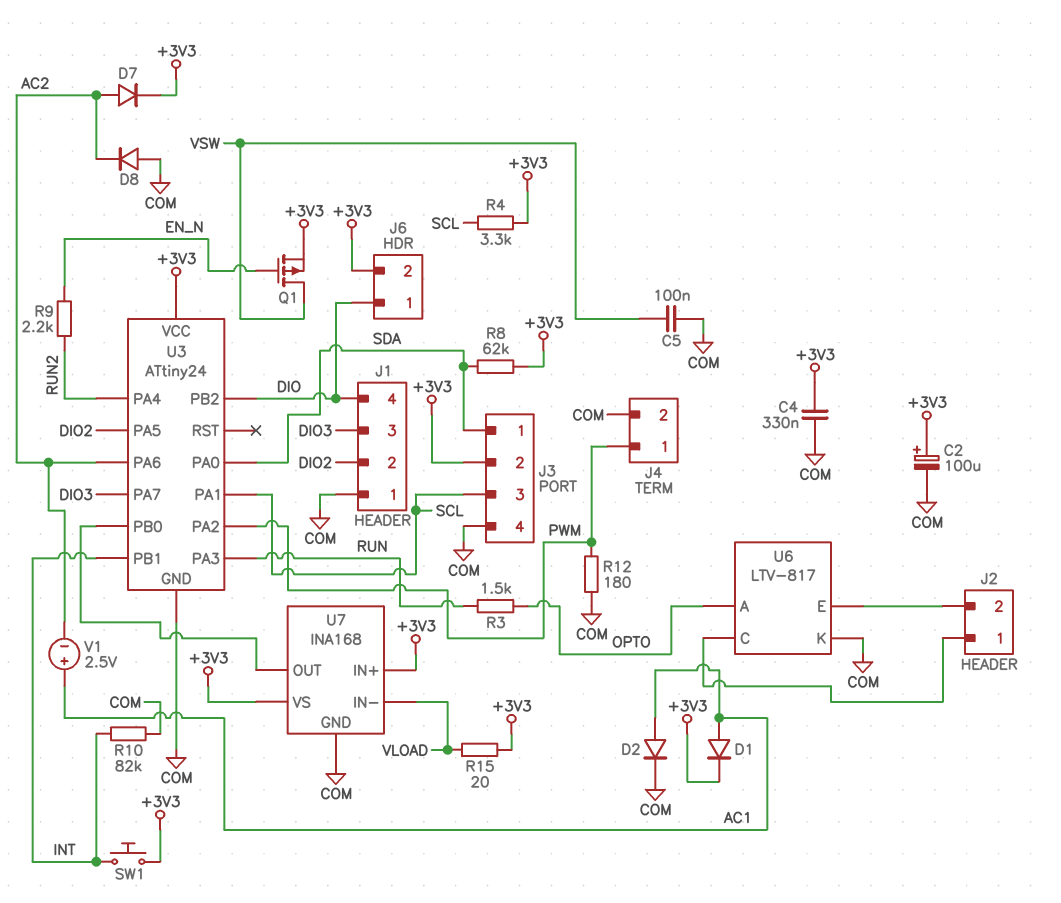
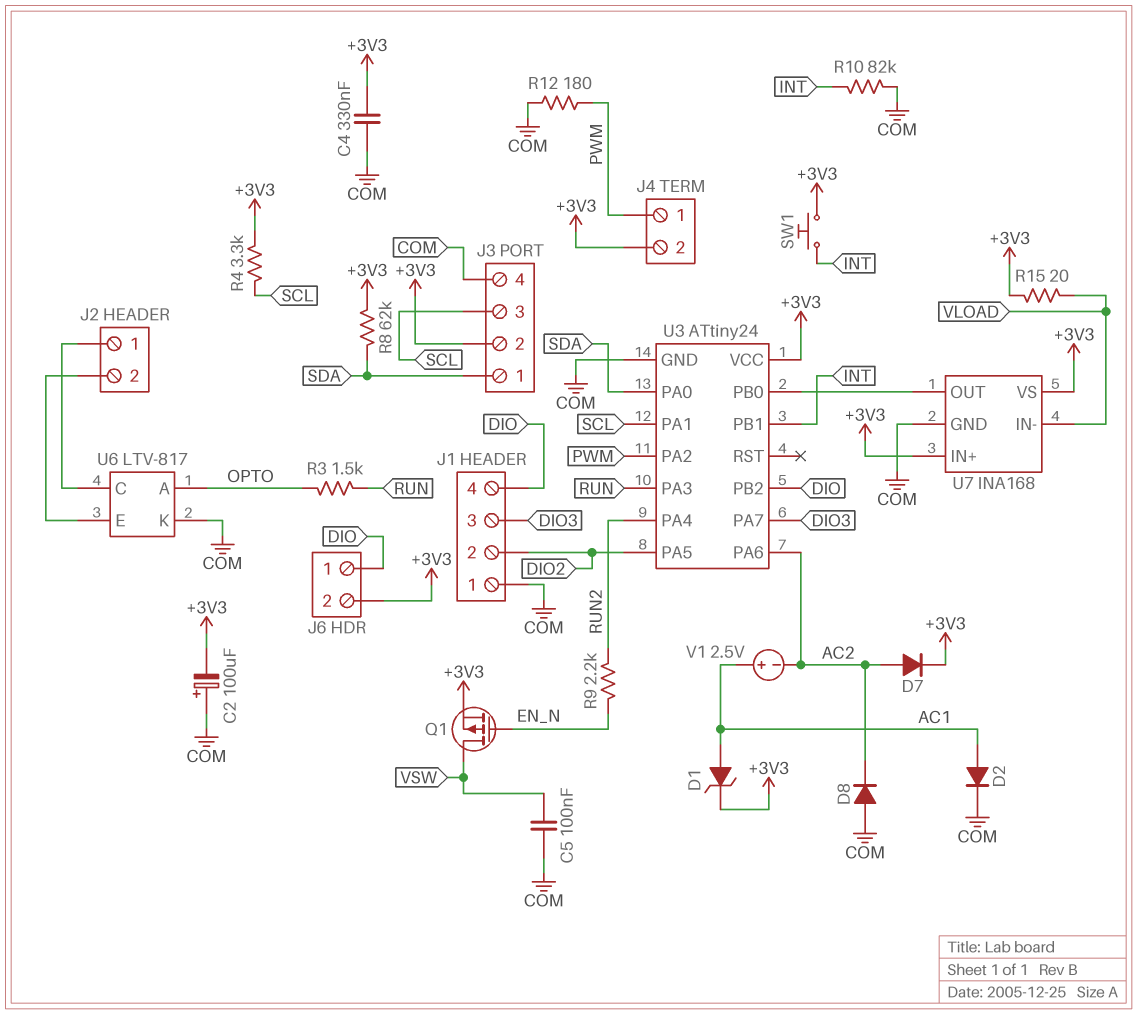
C2: 100uF (plus +3V3, minus COM) -> 100uF (plus COM, minus +3V3)
D1: diode (A AC1, K +3V3) -> zener (A AC1, K +3V3)
J4 pin 2: COM -> +3V3

